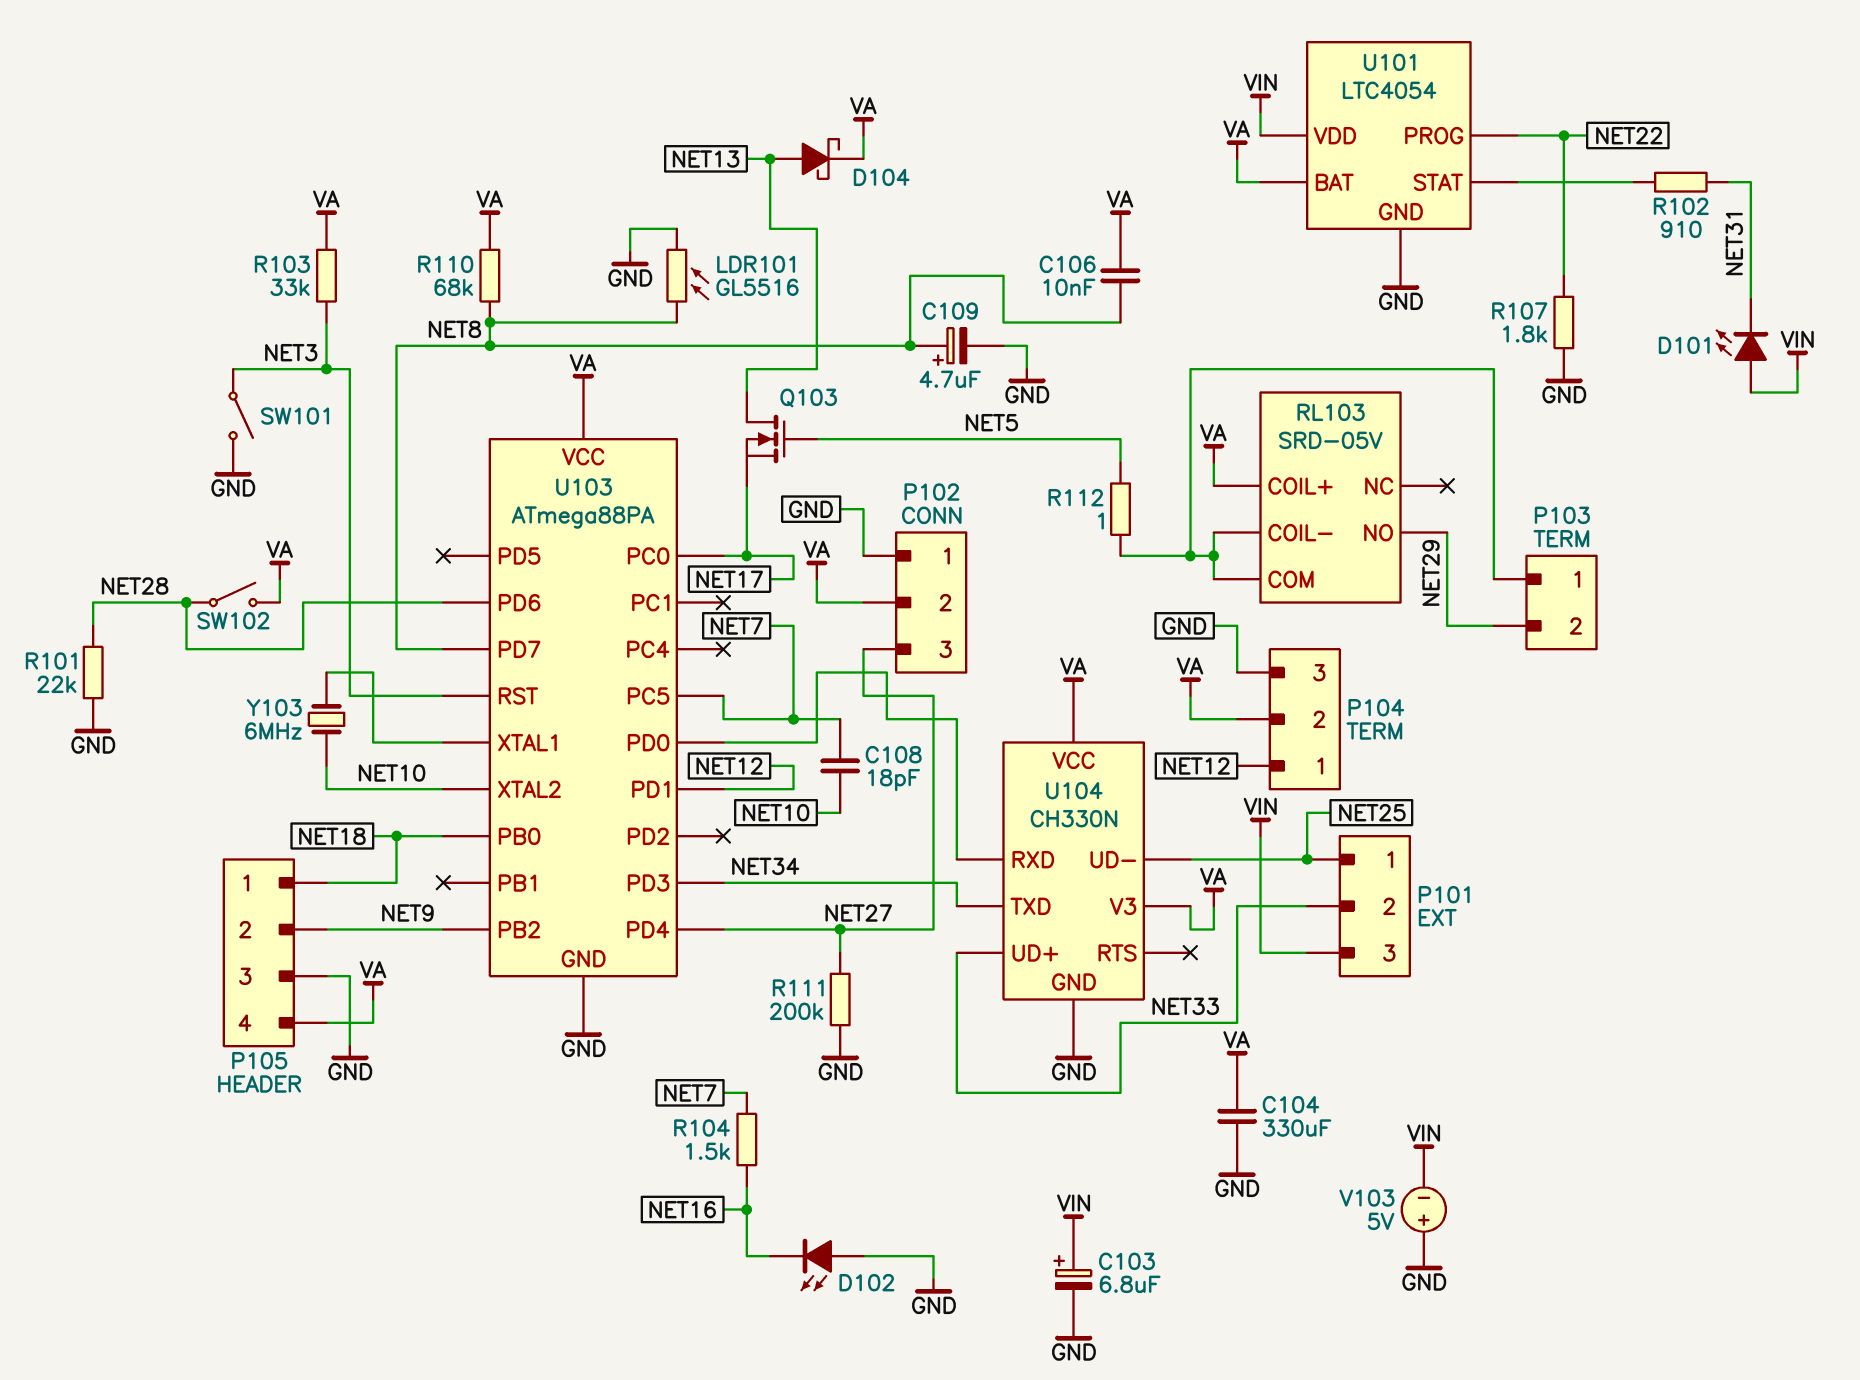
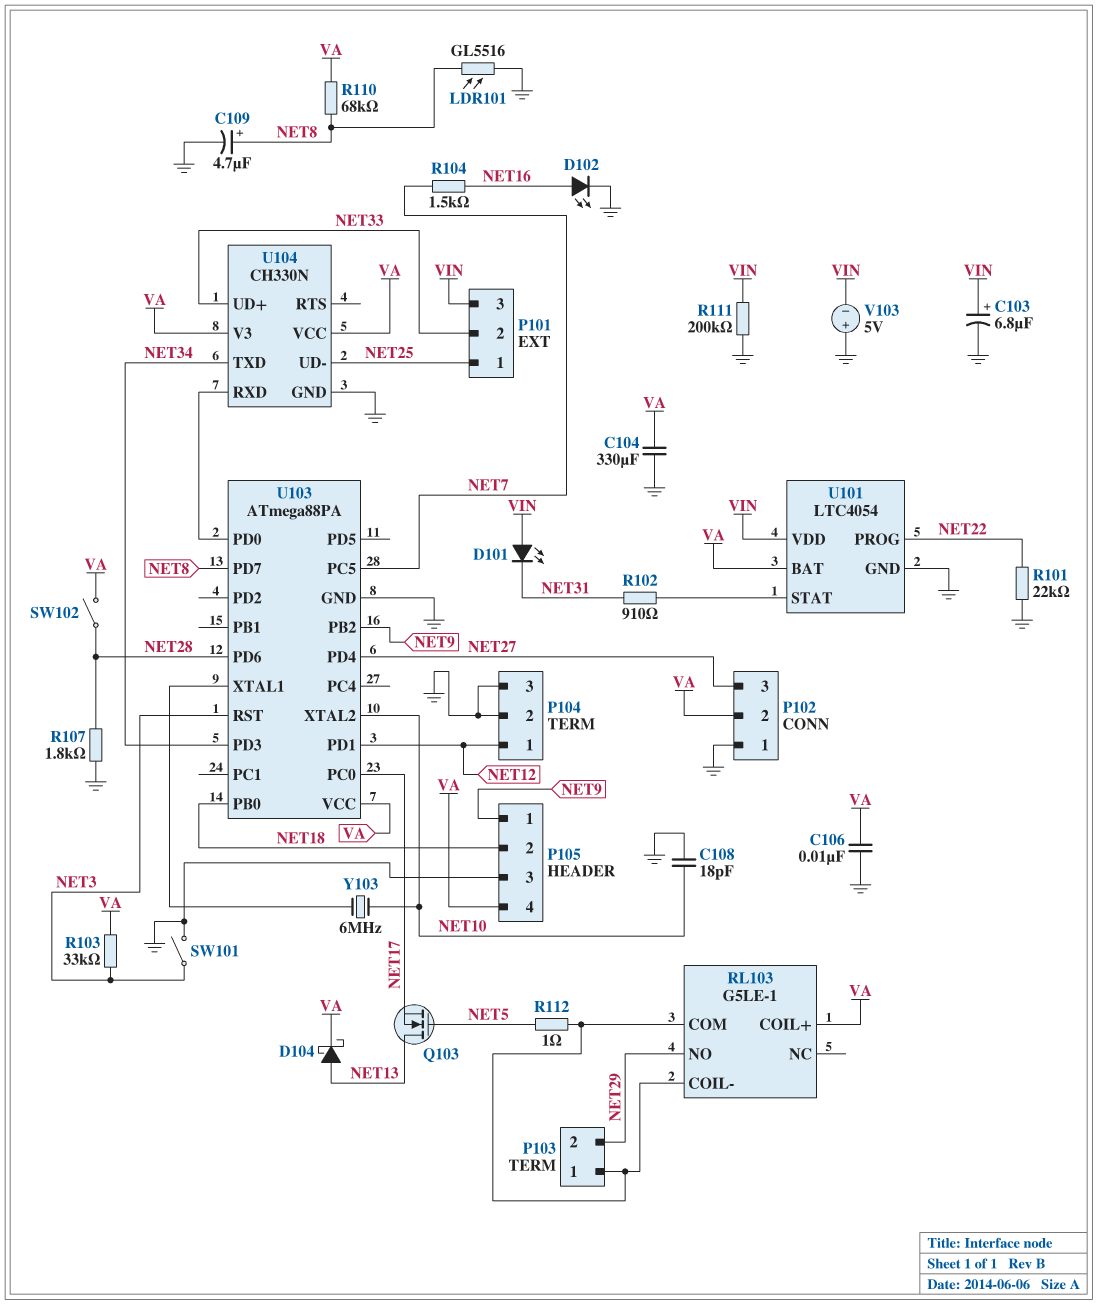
C106: 10nF (NET8, VA) -> 10nF (GND, VA)
C108: 18pF (NET7, NET10) -> 18pF (GND, NET10)
D102: LED (A GND, K NET16) -> LED (A NET16, K GND)
P104 pin 2: VA -> GND
P105 pin 1: NET18 -> NET9
P105 pin 2: NET9 -> NET18
R101: 22k (GND, NET28) -> 22k (GND, NET22)
R107: 1.8k (GND, NET22) -> 1.8k (GND, NET28)
R111: 200k (GND, NET27) -> 200k (GND, VIN)
RL103: SRD-05V -> G5LE-1

